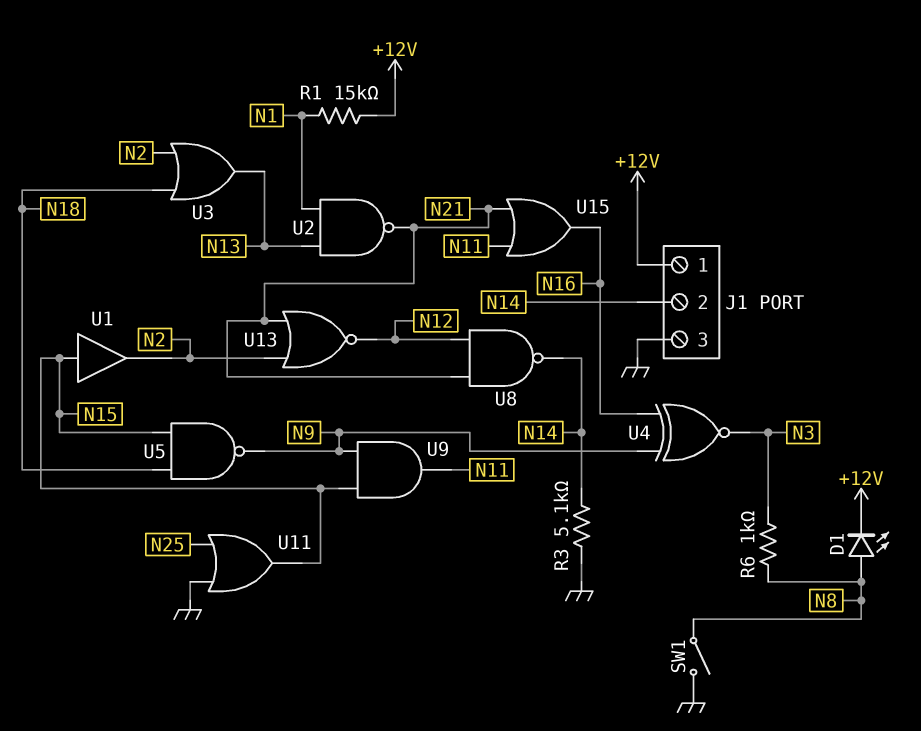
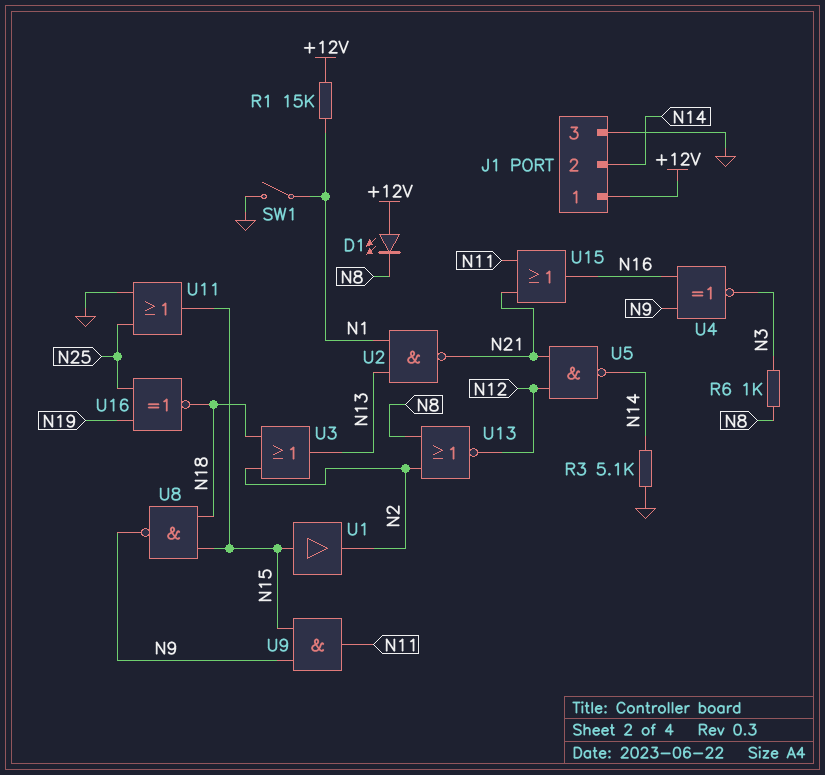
D1: LED (A N8, K +12V) -> LED (A +12V, K N8)
SW1: switch (GND, N8) -> switch (GND, N1)
U5: NAND (in N15, in N18, out N9) -> NAND (in N12, in N21, out N14)
U8: NAND (in N12, in N21, out N14) -> NAND (in N15, in N18, out N9)
U13: NOR (in N2, in N21, out N12) -> NOR (in N2, in N8, out N12)
U16: none -> XNOR (in N19, in N25, out N18)

